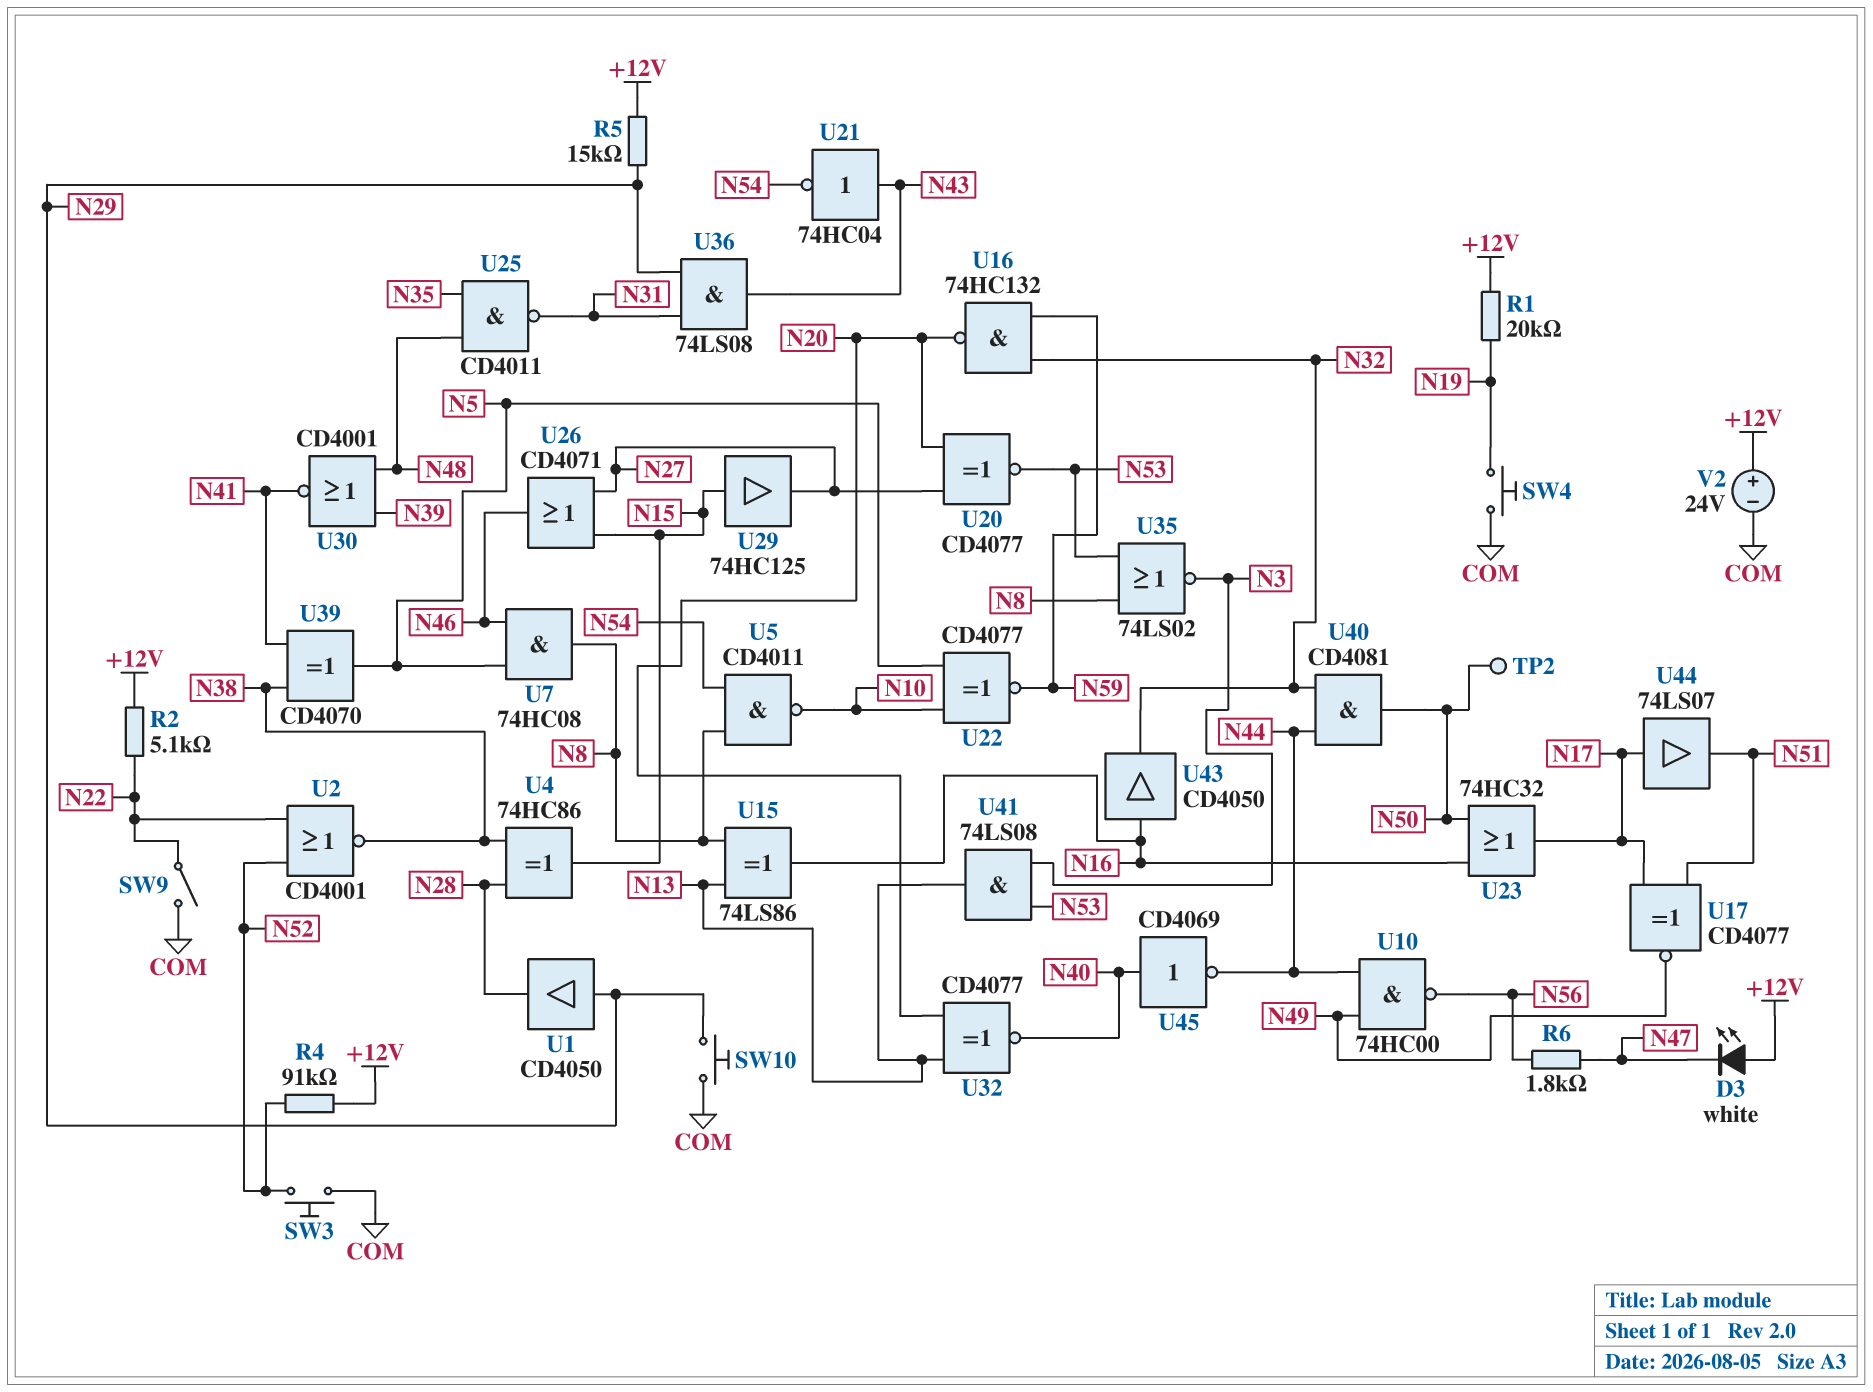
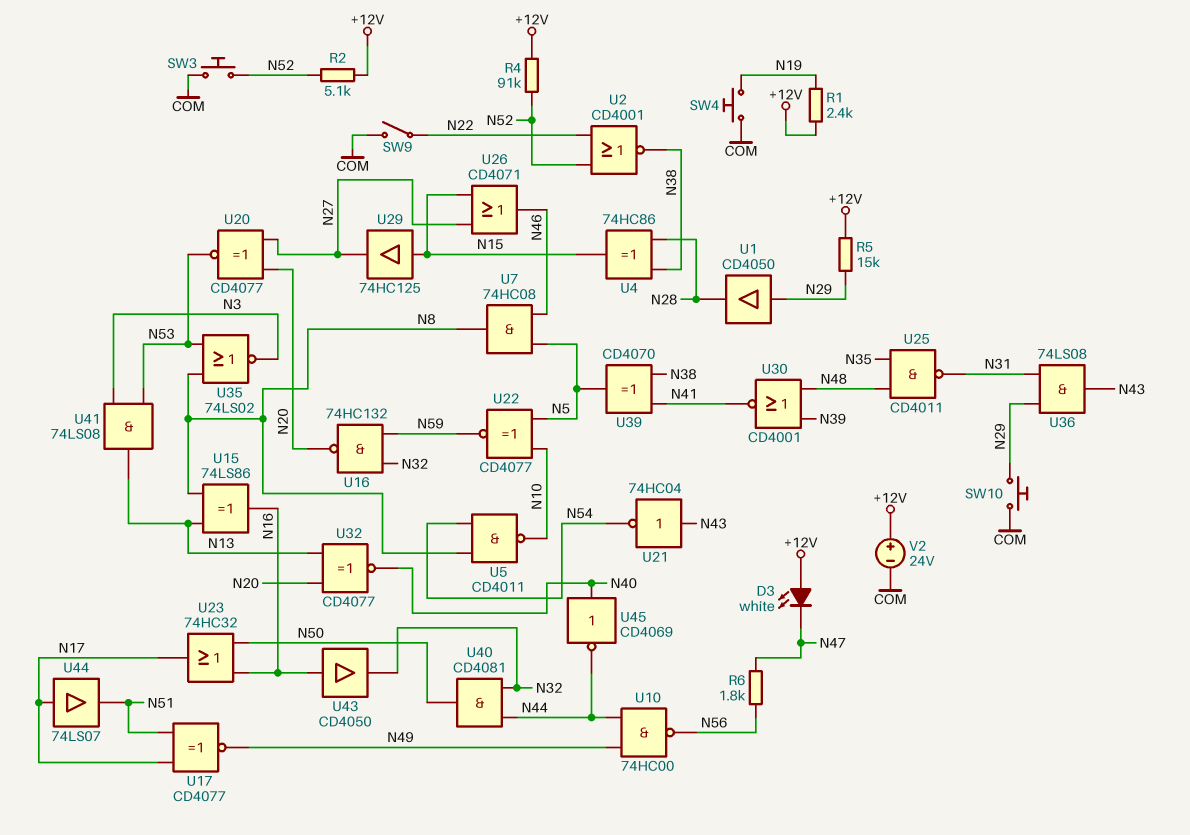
R1: 20k (+12V, N19) -> 2.4k (+12V, N19)
R2: 5.1k (+12V, N22) -> 5.1k (+12V, N52)
TP2: test point (N50) -> none

